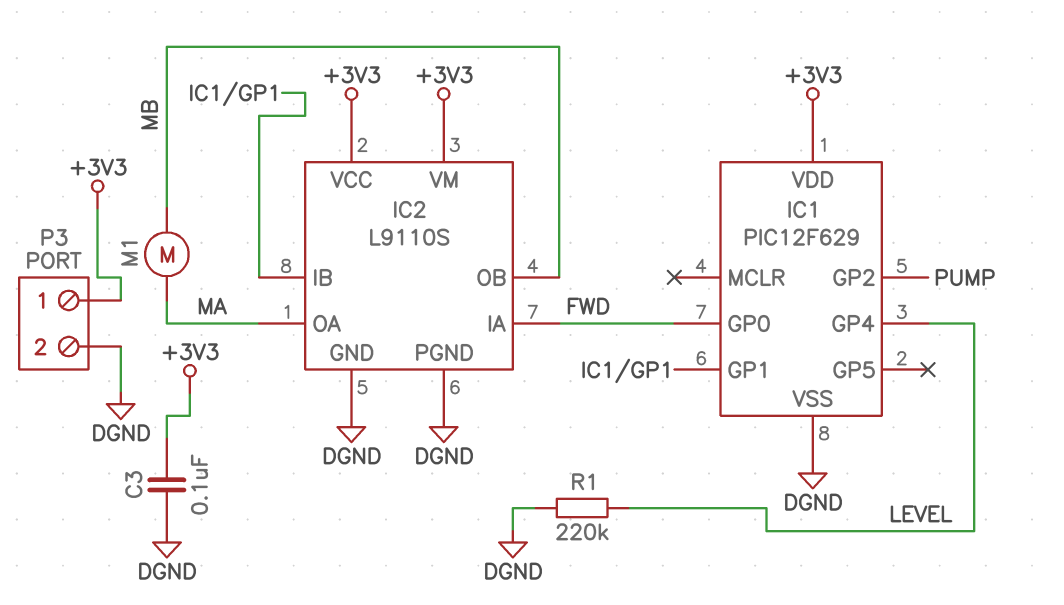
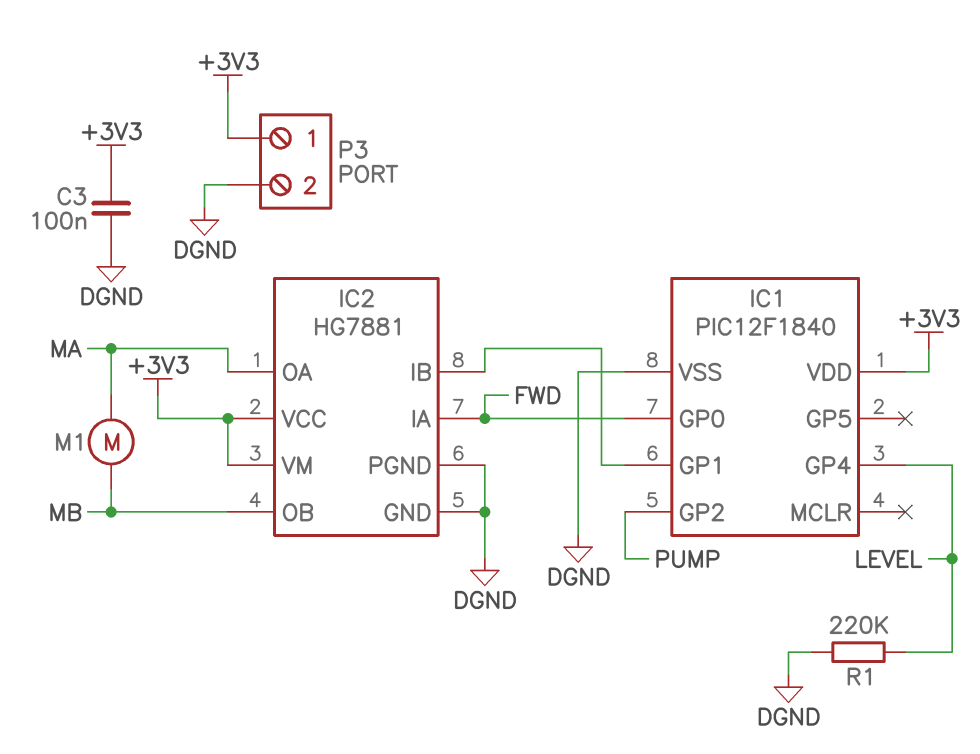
IC1: PIC12F629 -> PIC12F1840
IC2: L9110S -> HG7881

